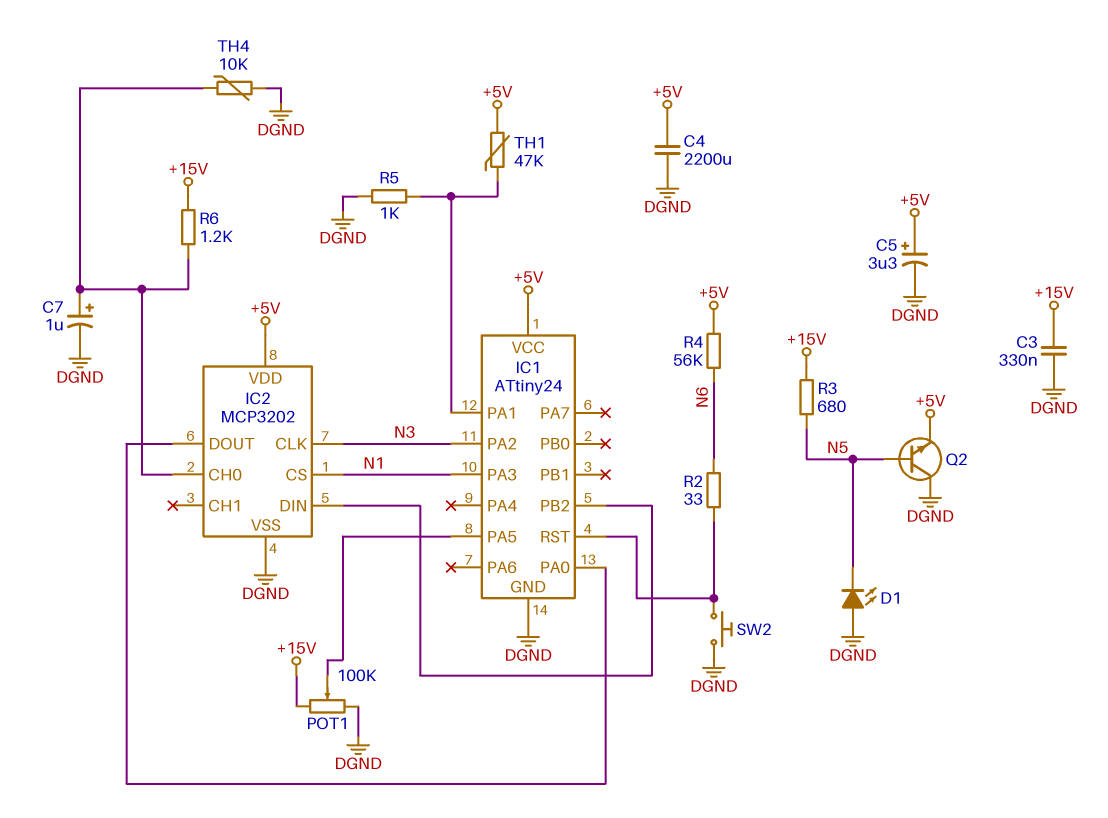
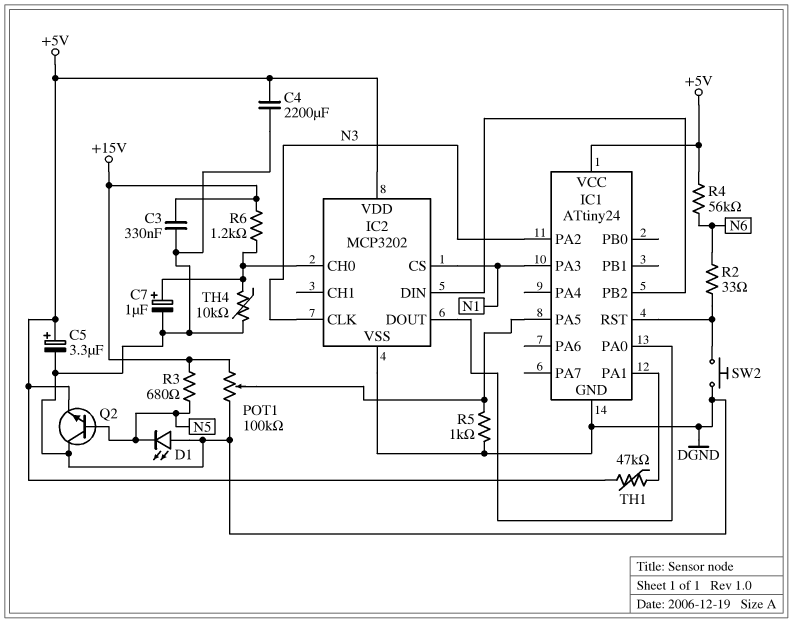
R5: 1k (DGND, IC1/PA1) -> 1k (DGND, IC1/PA5)

